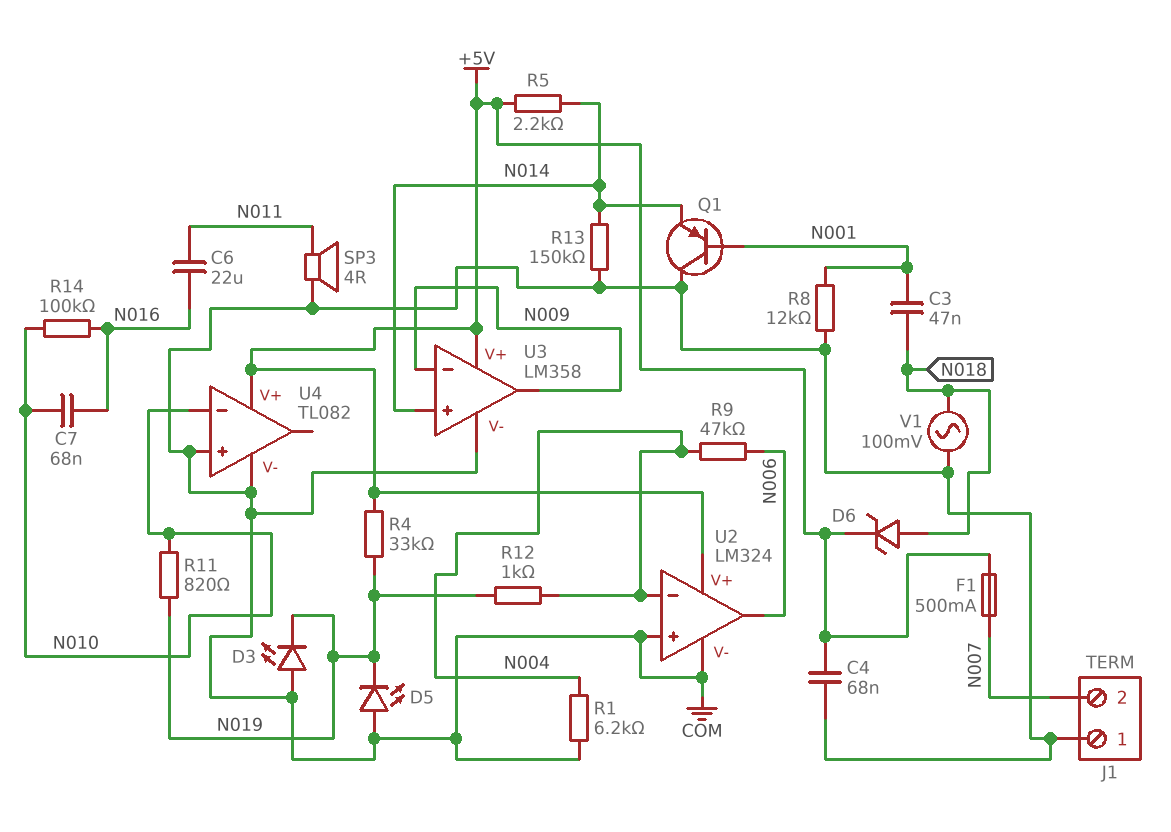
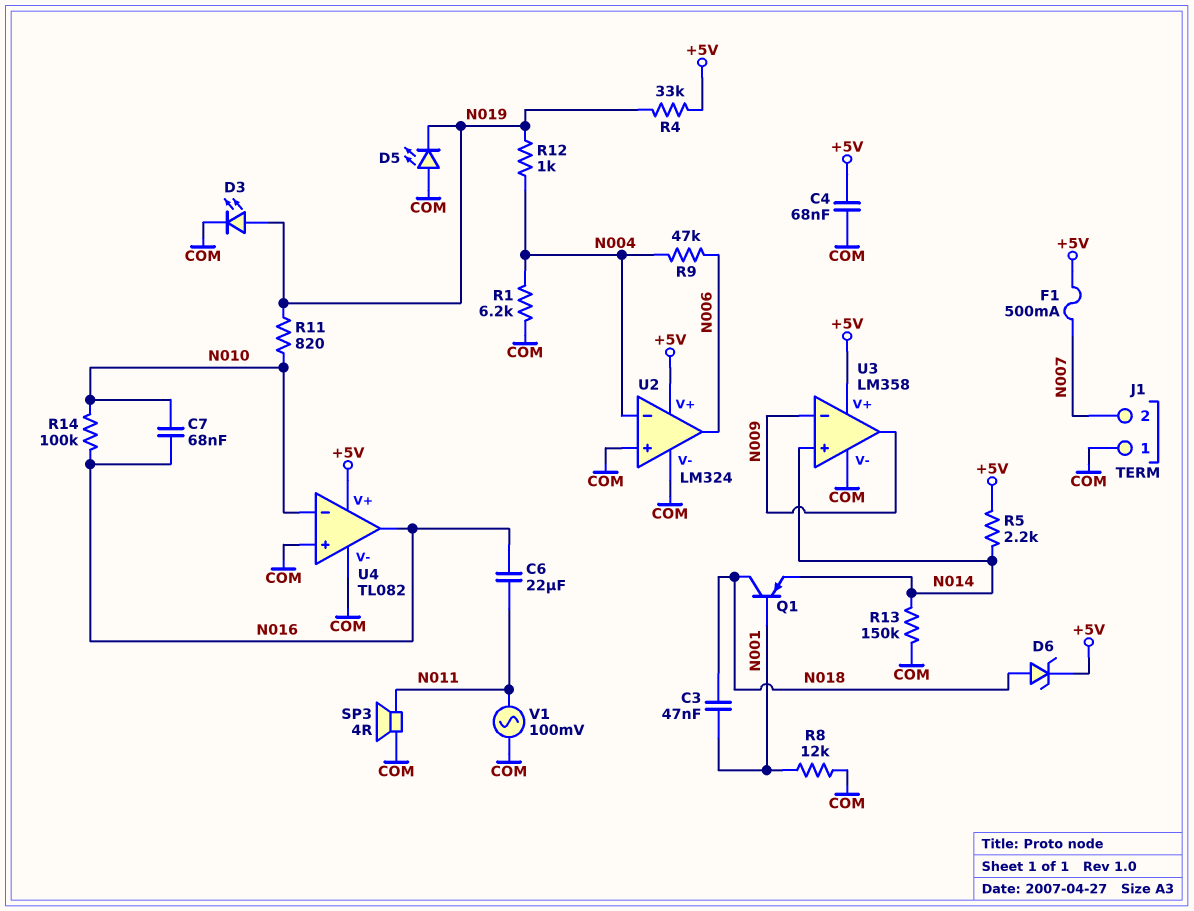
D3: LED (A COM, K N019) -> LED (A N019, K COM)
Q1: PNP (B N001, C COM, E N014) -> PNP (B N001, C N018, E N014)
U4 pin out: none -> N016
V1: AC 100mV (COM, N018) -> AC 100mV (COM, N011)

